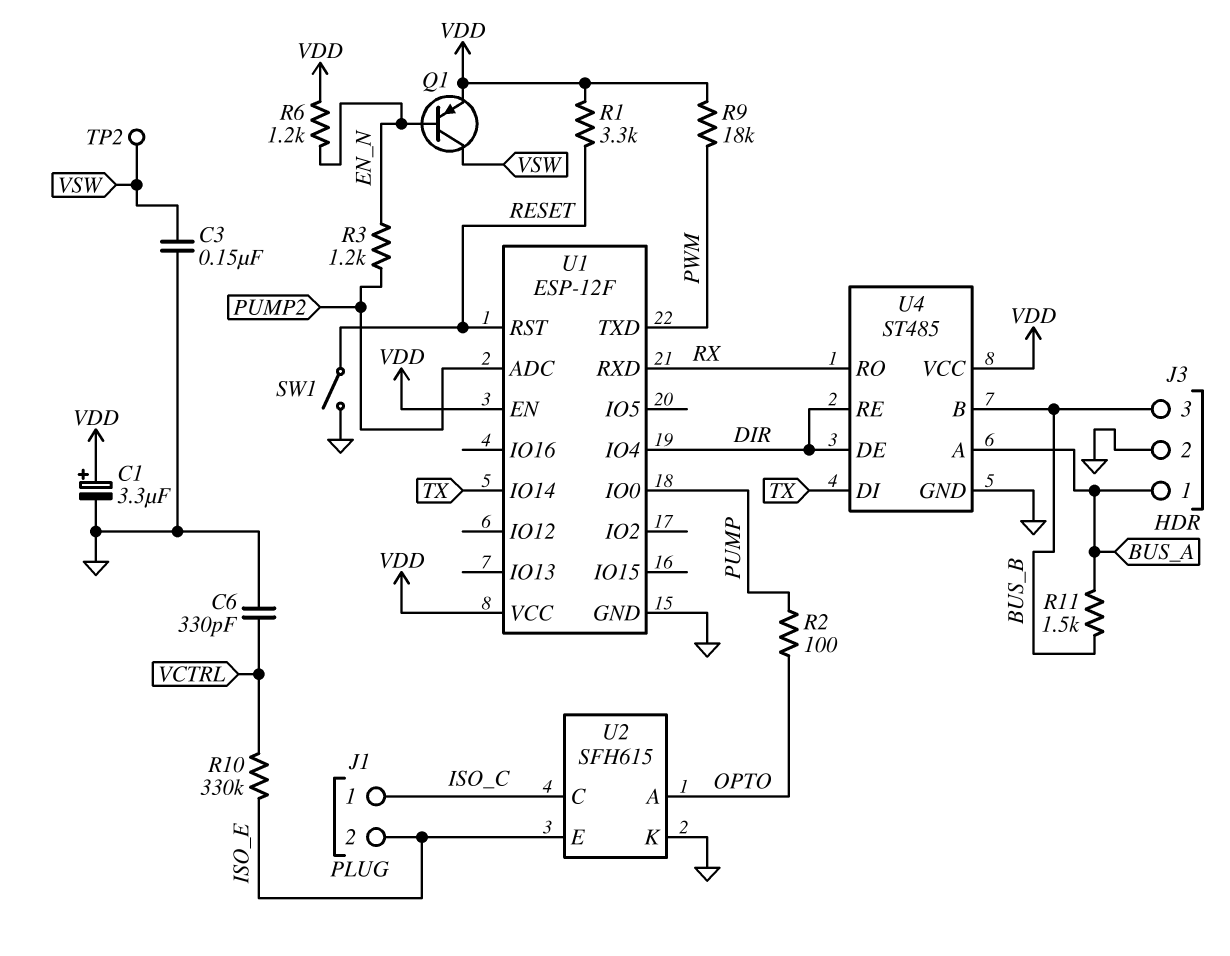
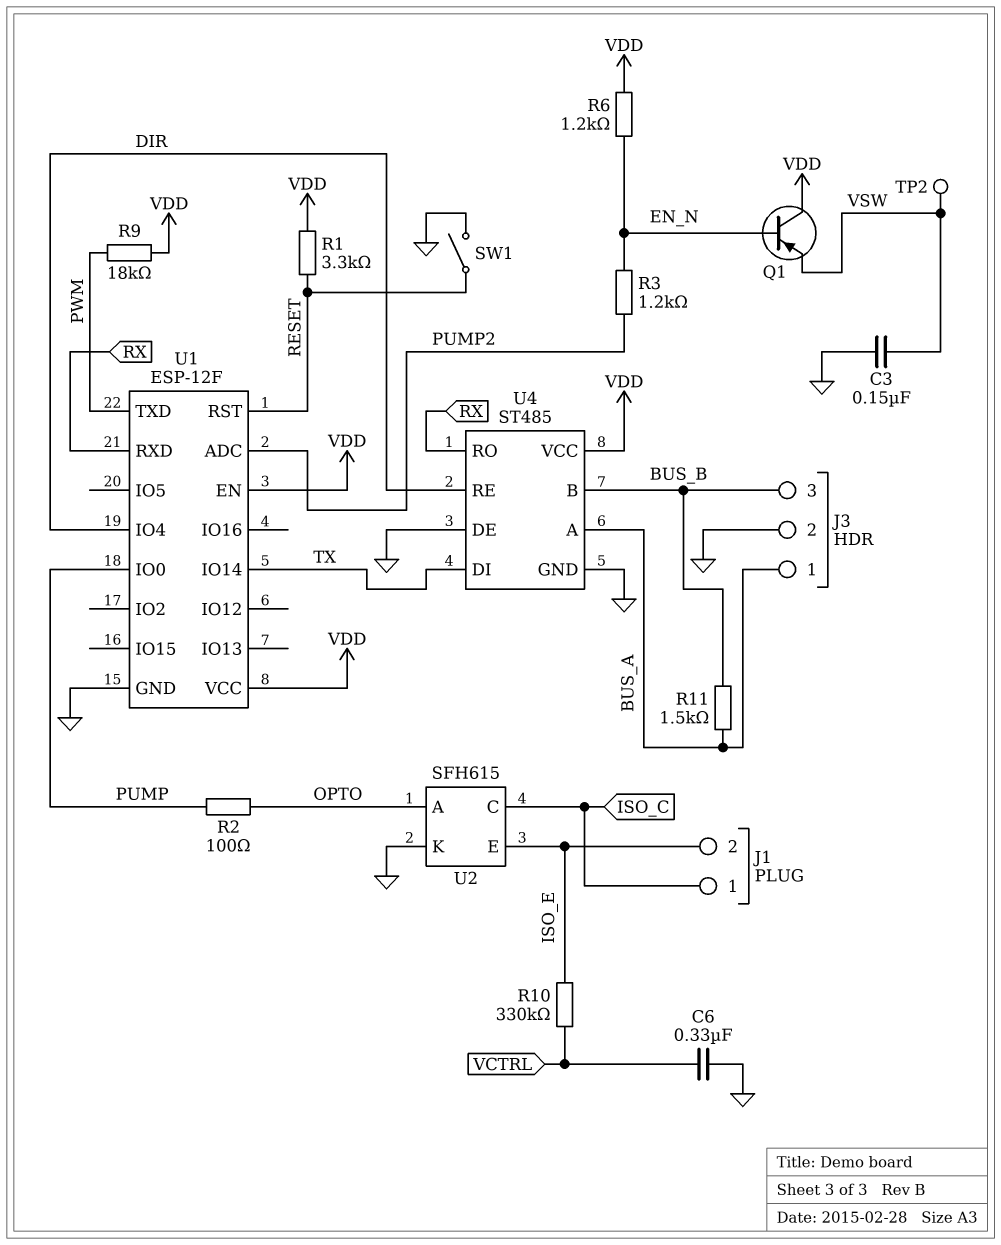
C1: 3.3uF (plus VDD, minus GND) -> none
C6: 330pF (GND, VCTRL) -> 330nF (GND, VCTRL)
Q1: PNP (B EN_N, C VSW, E VDD) -> PNP (B EN_N, C VDD, E VSW)
U4 pin DE: DIR -> GND

